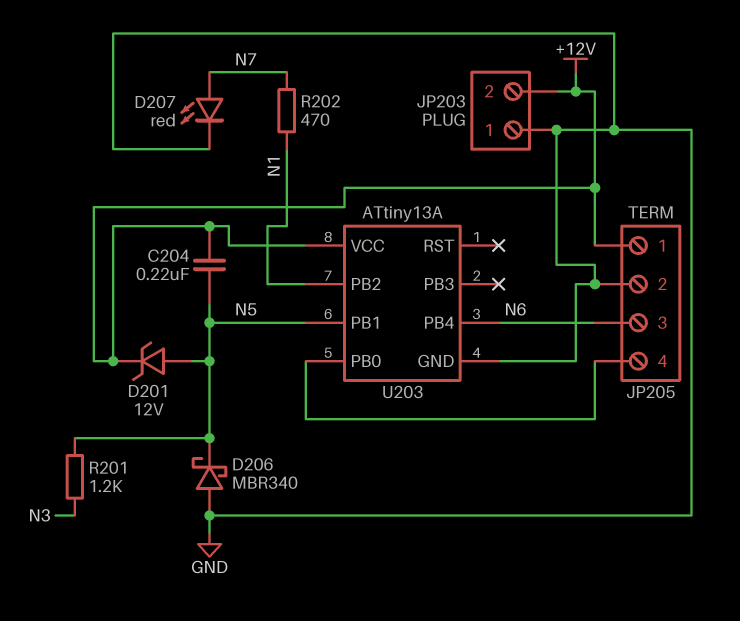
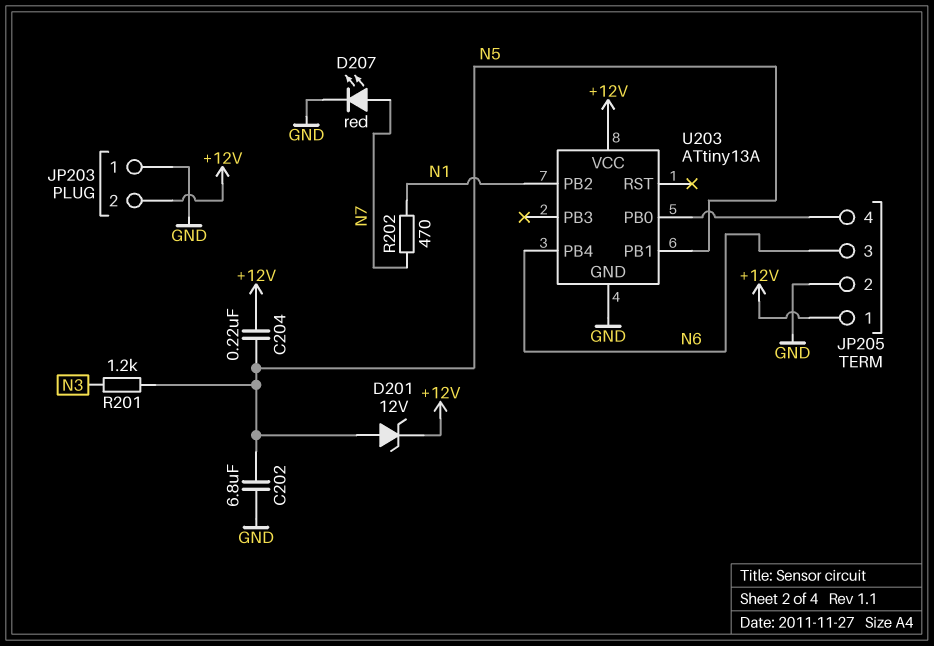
C202: none -> 6.8uF (GND, N5)
D206: schottky MBR340 (A GND, K N5) -> none

